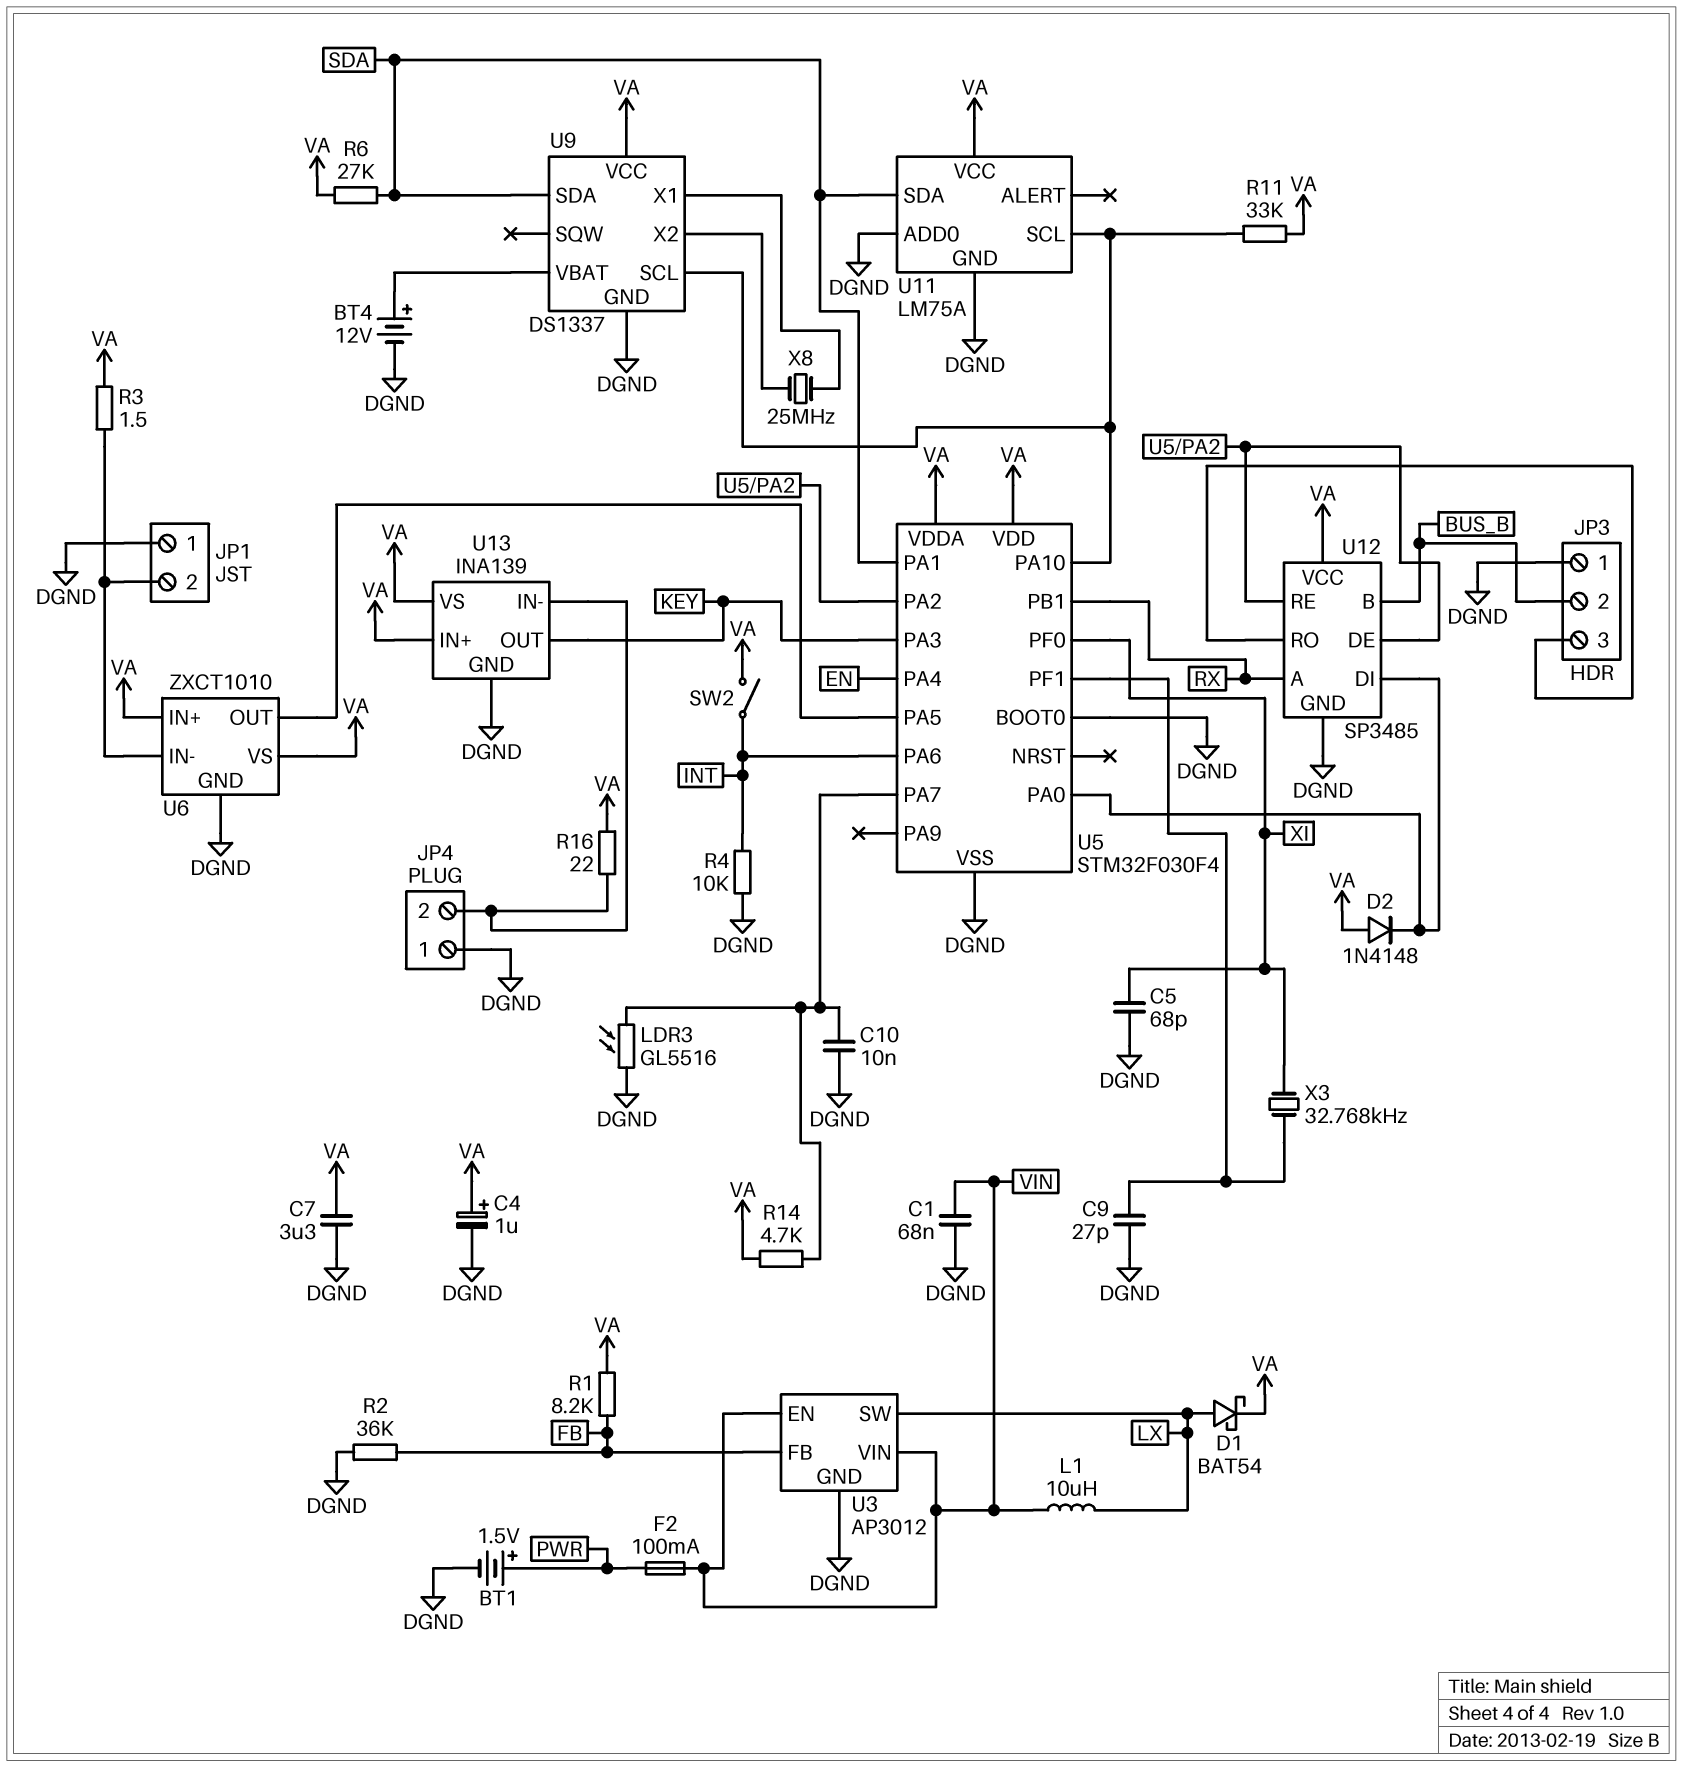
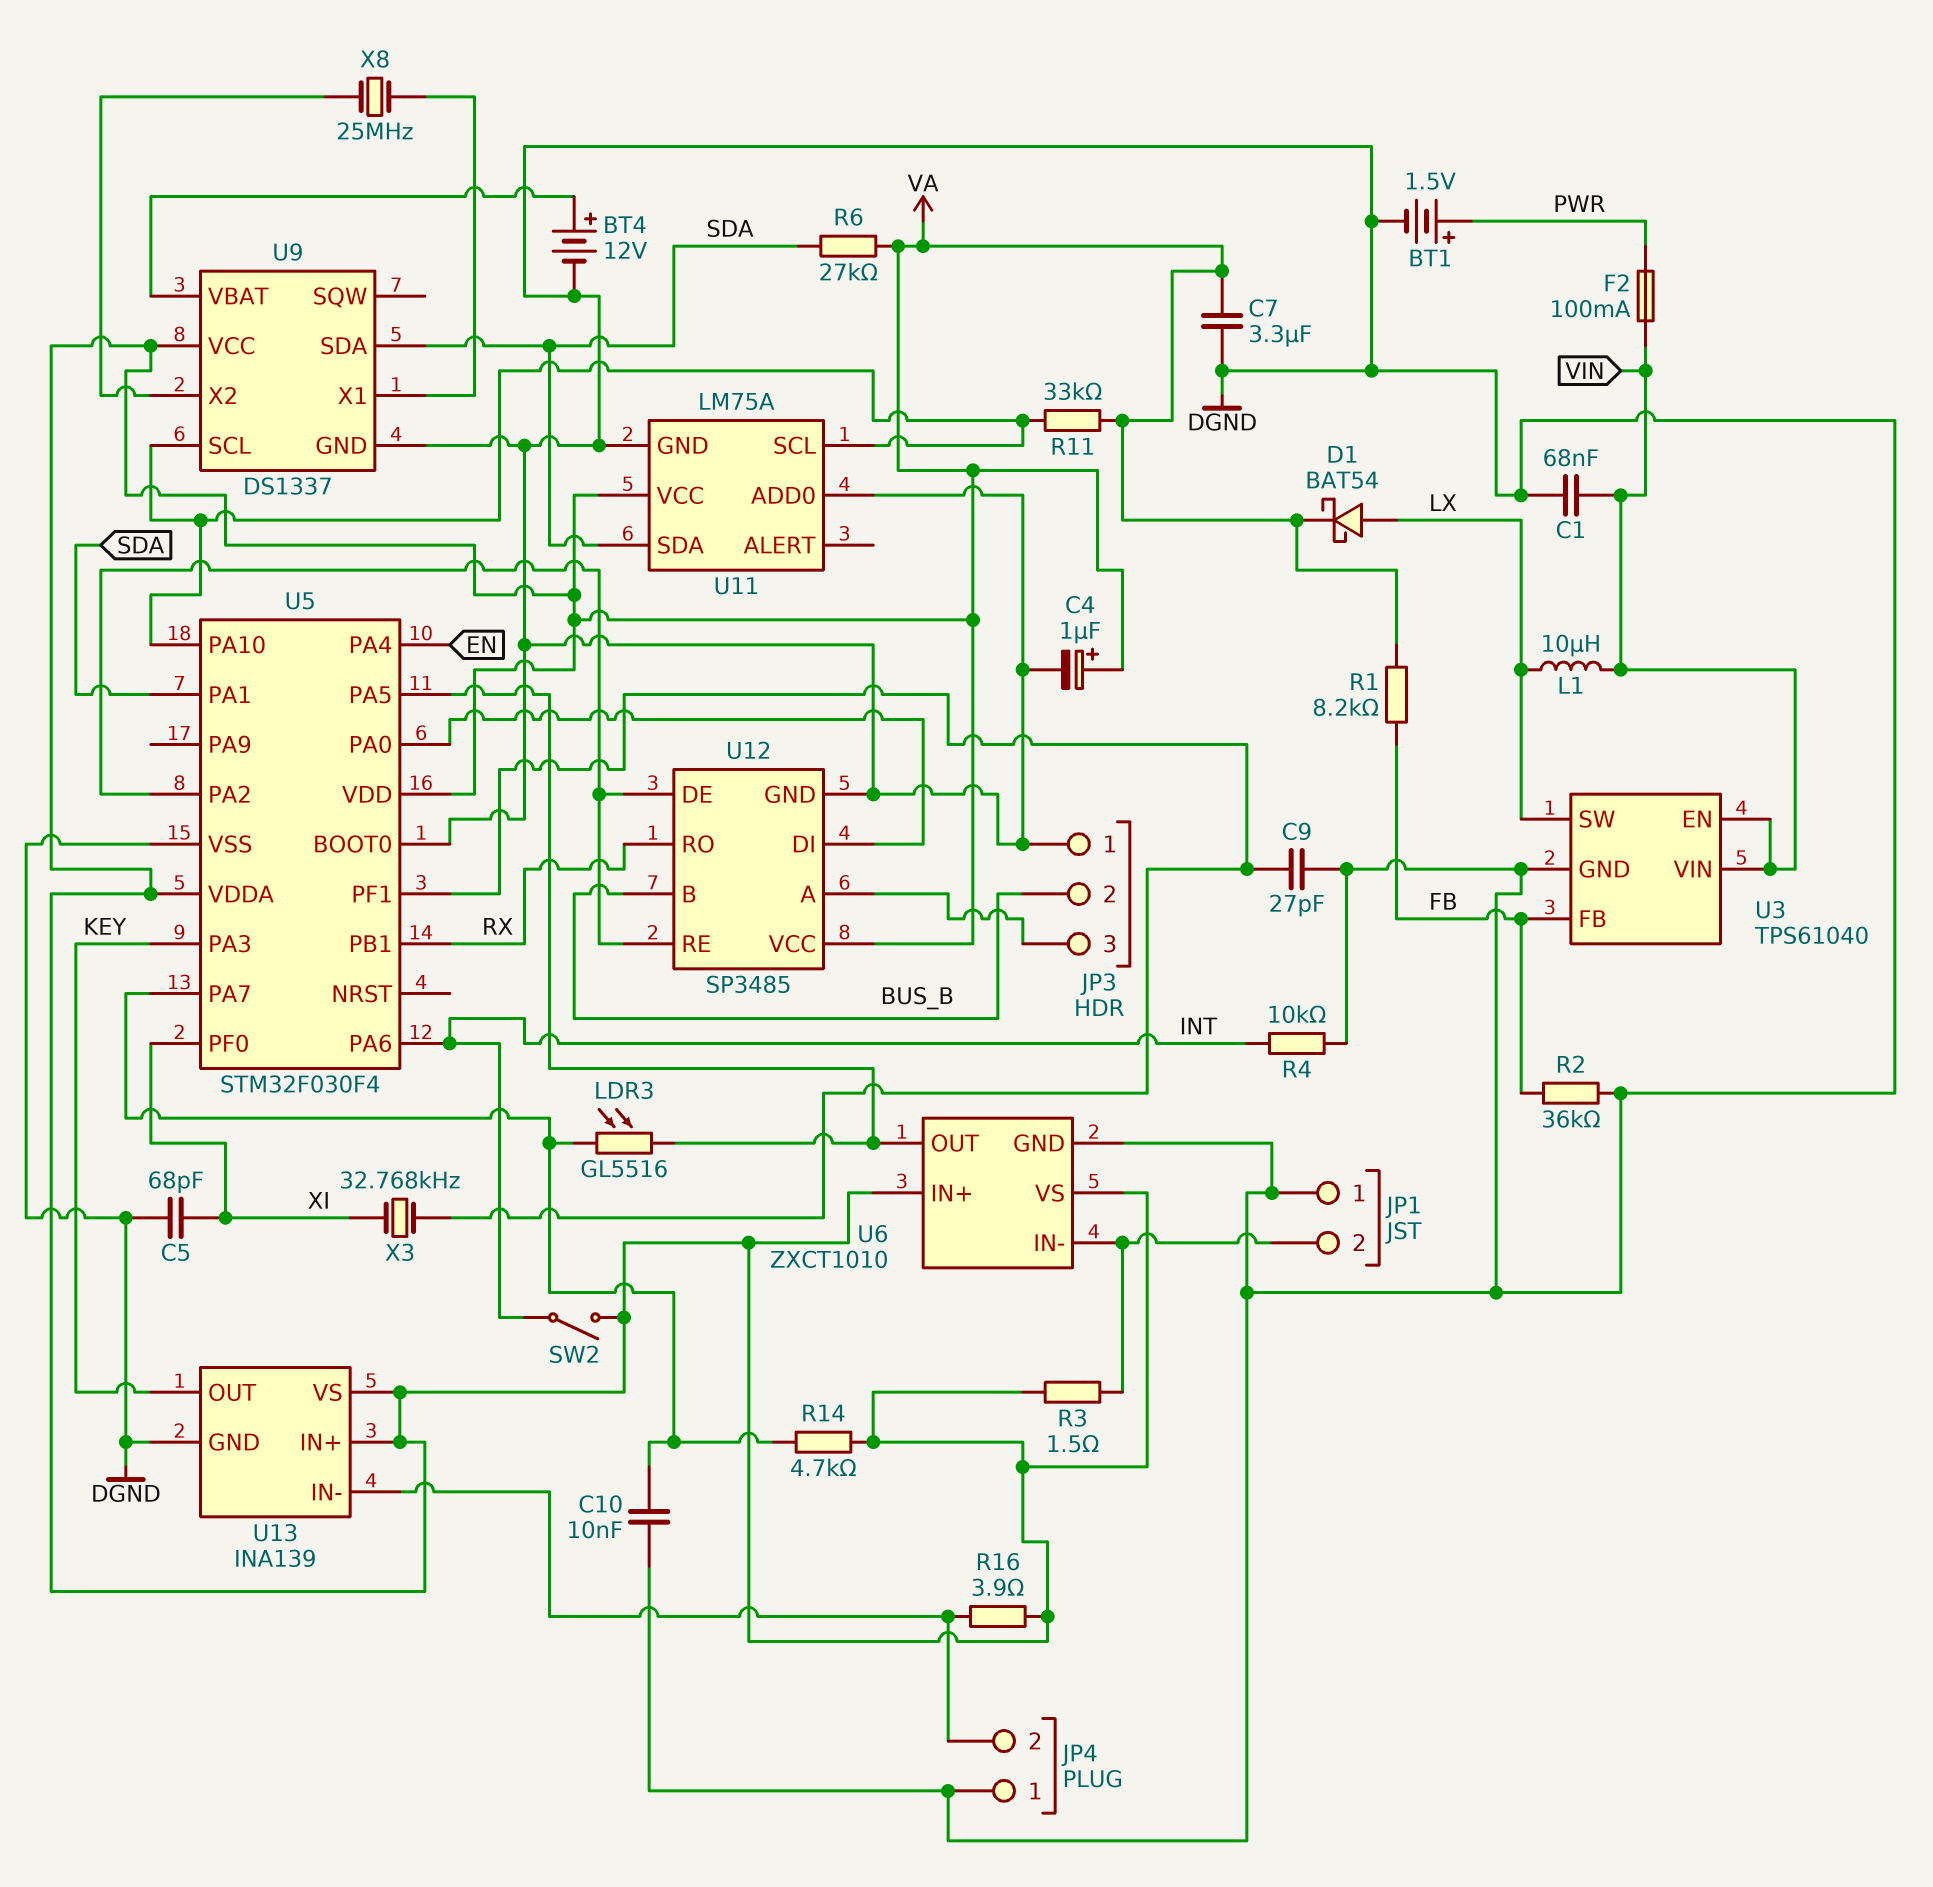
D2: diode 1N4148 (A VA, K U5/PA0) -> none
LDR3: GL5516 (DGND, U5/PA7) -> GL5516 (U5/PA5, U5/PA7)
R16: 22 (JP4/2, VA) -> 3.9 (JP4/2, VA)
U3: AP3012 -> TPS61040
U12 pin A: RX -> JP3/3
U12 pin RO: JP3/3 -> RX

